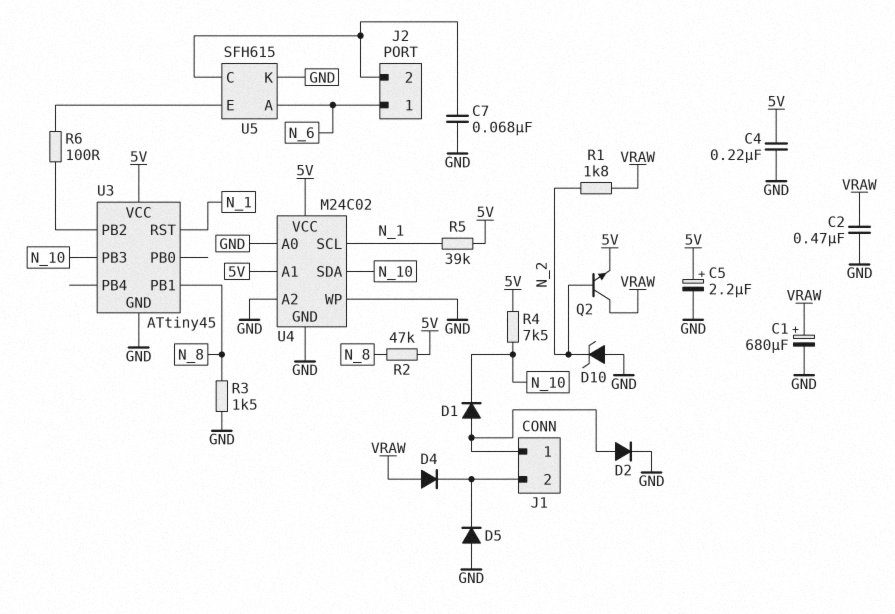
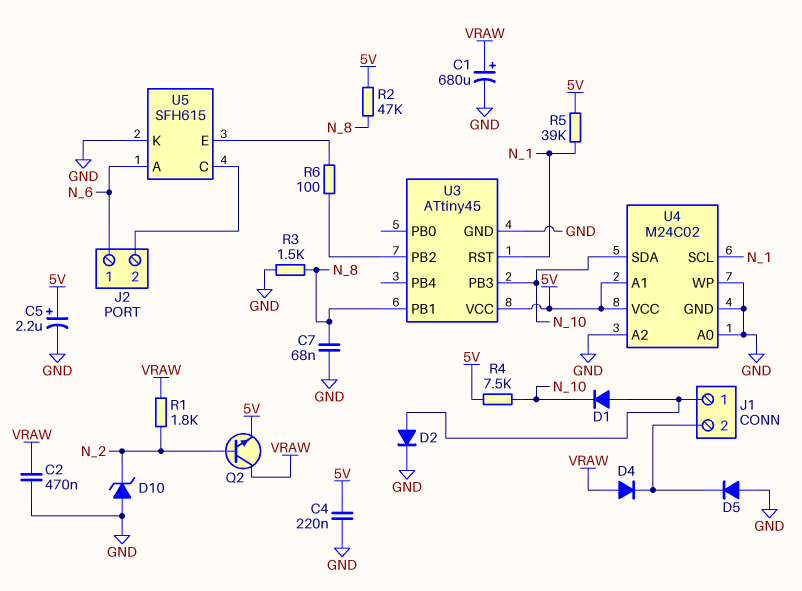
C7: 68nF (GND, J2/2) -> 68nF (GND, N_8)

